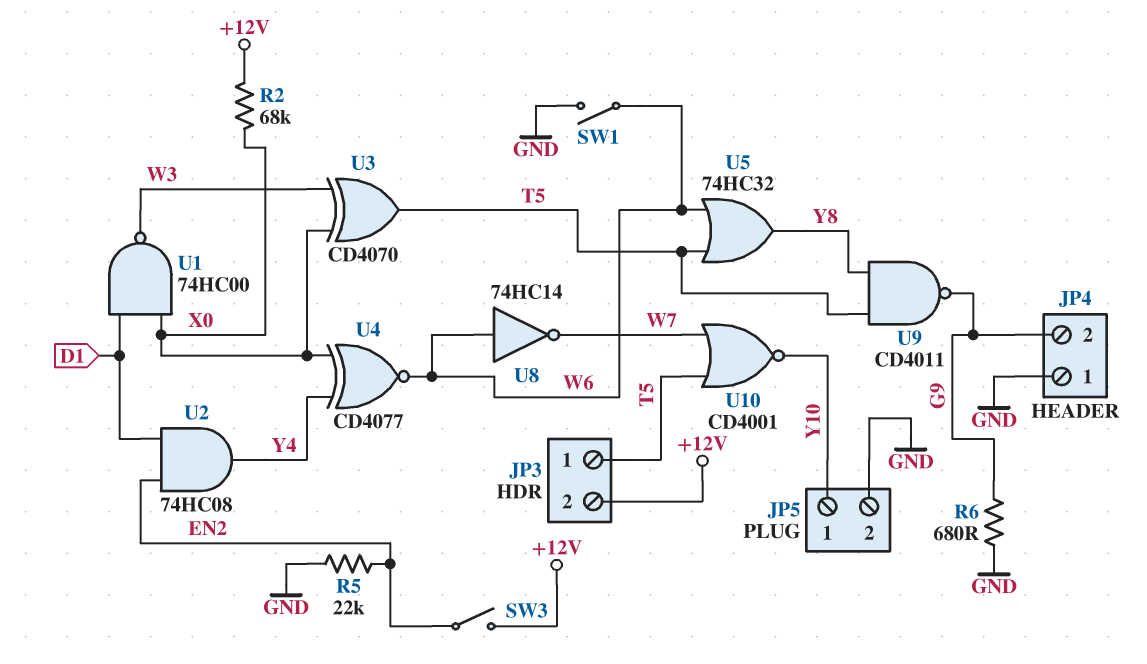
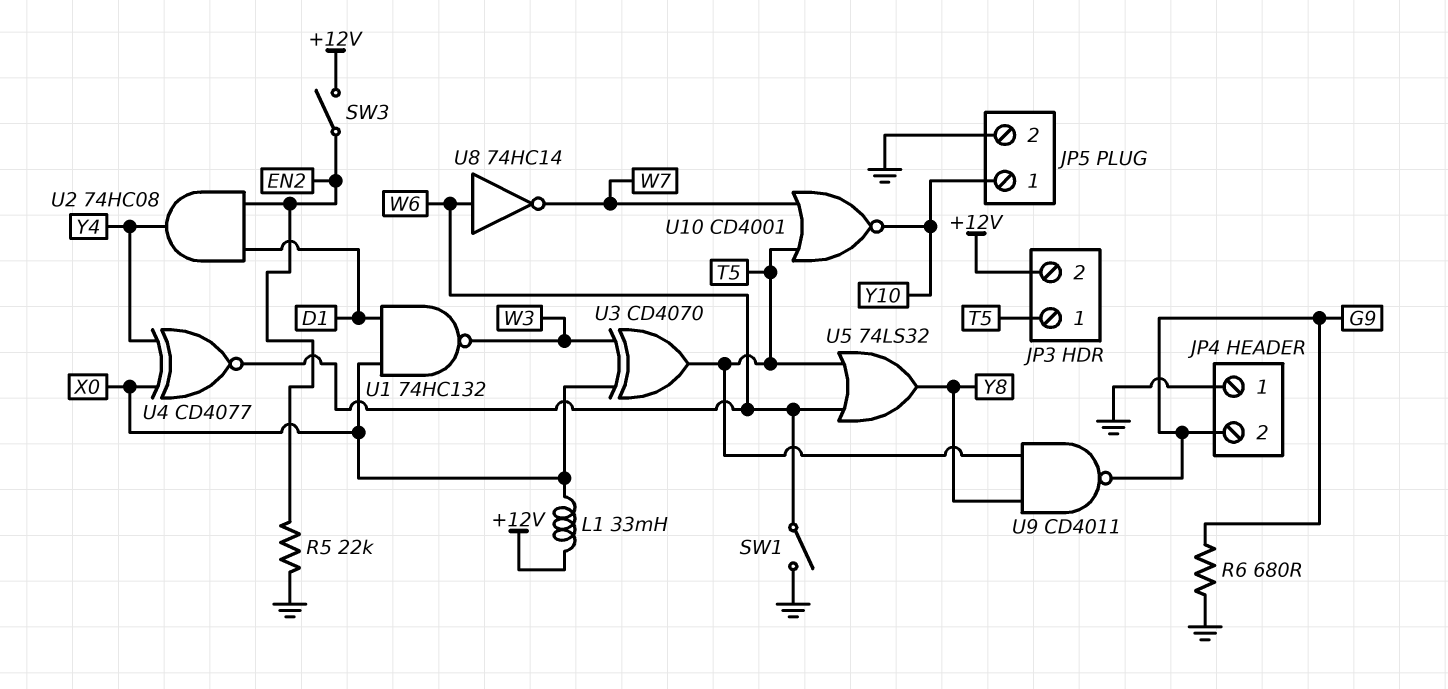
L1: none -> 33mH (+12V, X0)
R2: 68k (+12V, X0) -> none
U1: NAND 74HC00 (in D1, in X0, out W3) -> NAND 74HC132 (in D1, in X0, out W3)
U5: OR 74HC32 (in T5, in W6, out Y8) -> OR 74LS32 (in T5, in W6, out Y8)

